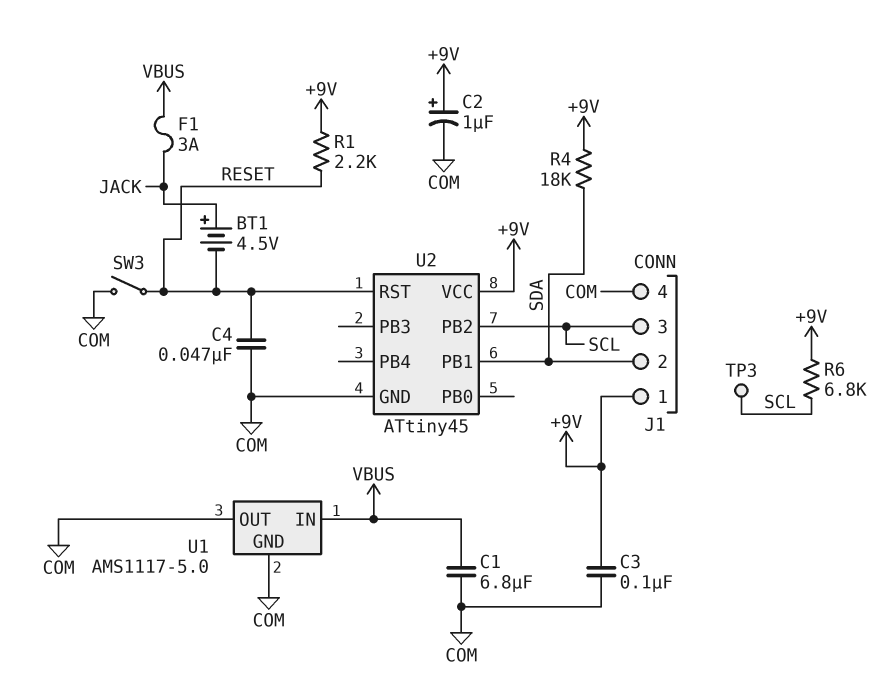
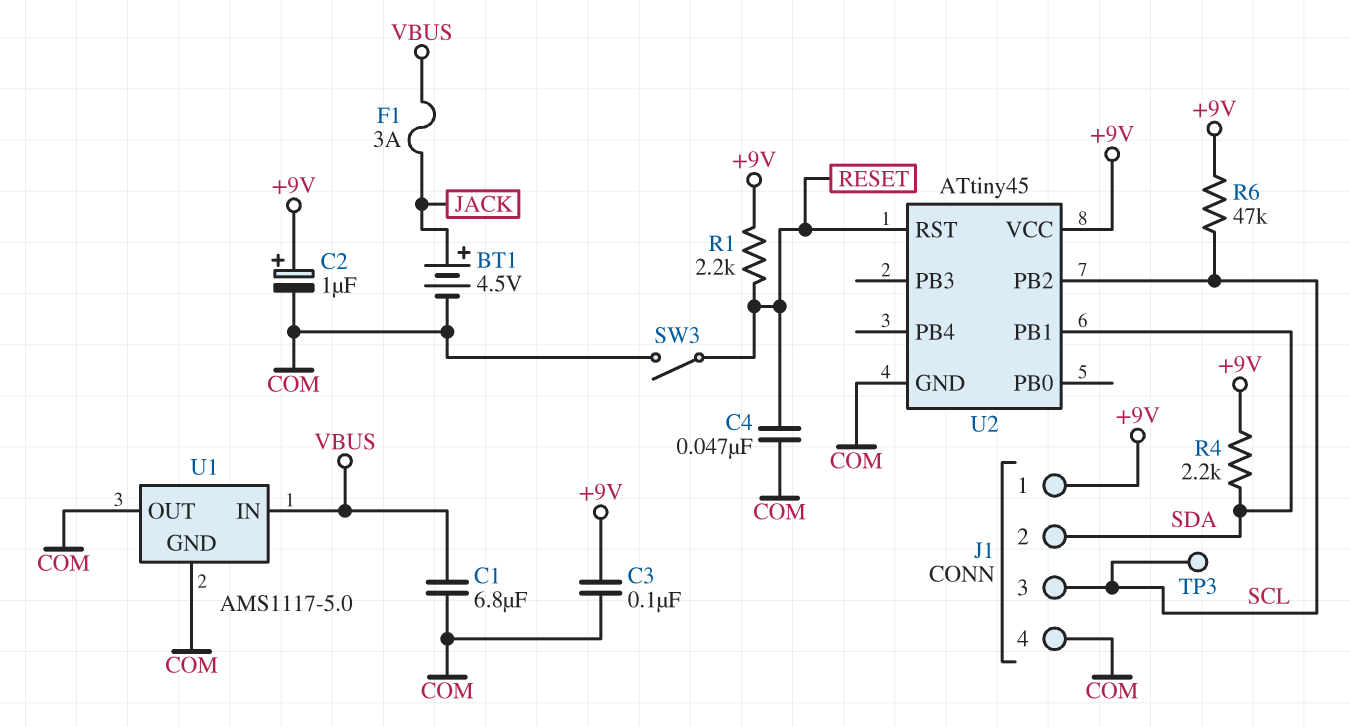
BT1: 4.5V (plus JACK, minus RESET) -> 4.5V (plus JACK, minus COM)
R4: 18k (+9V, SDA) -> 2.2k (+9V, SDA)
R6: 6.8k (+9V, SCL) -> 47k (+9V, SCL)

